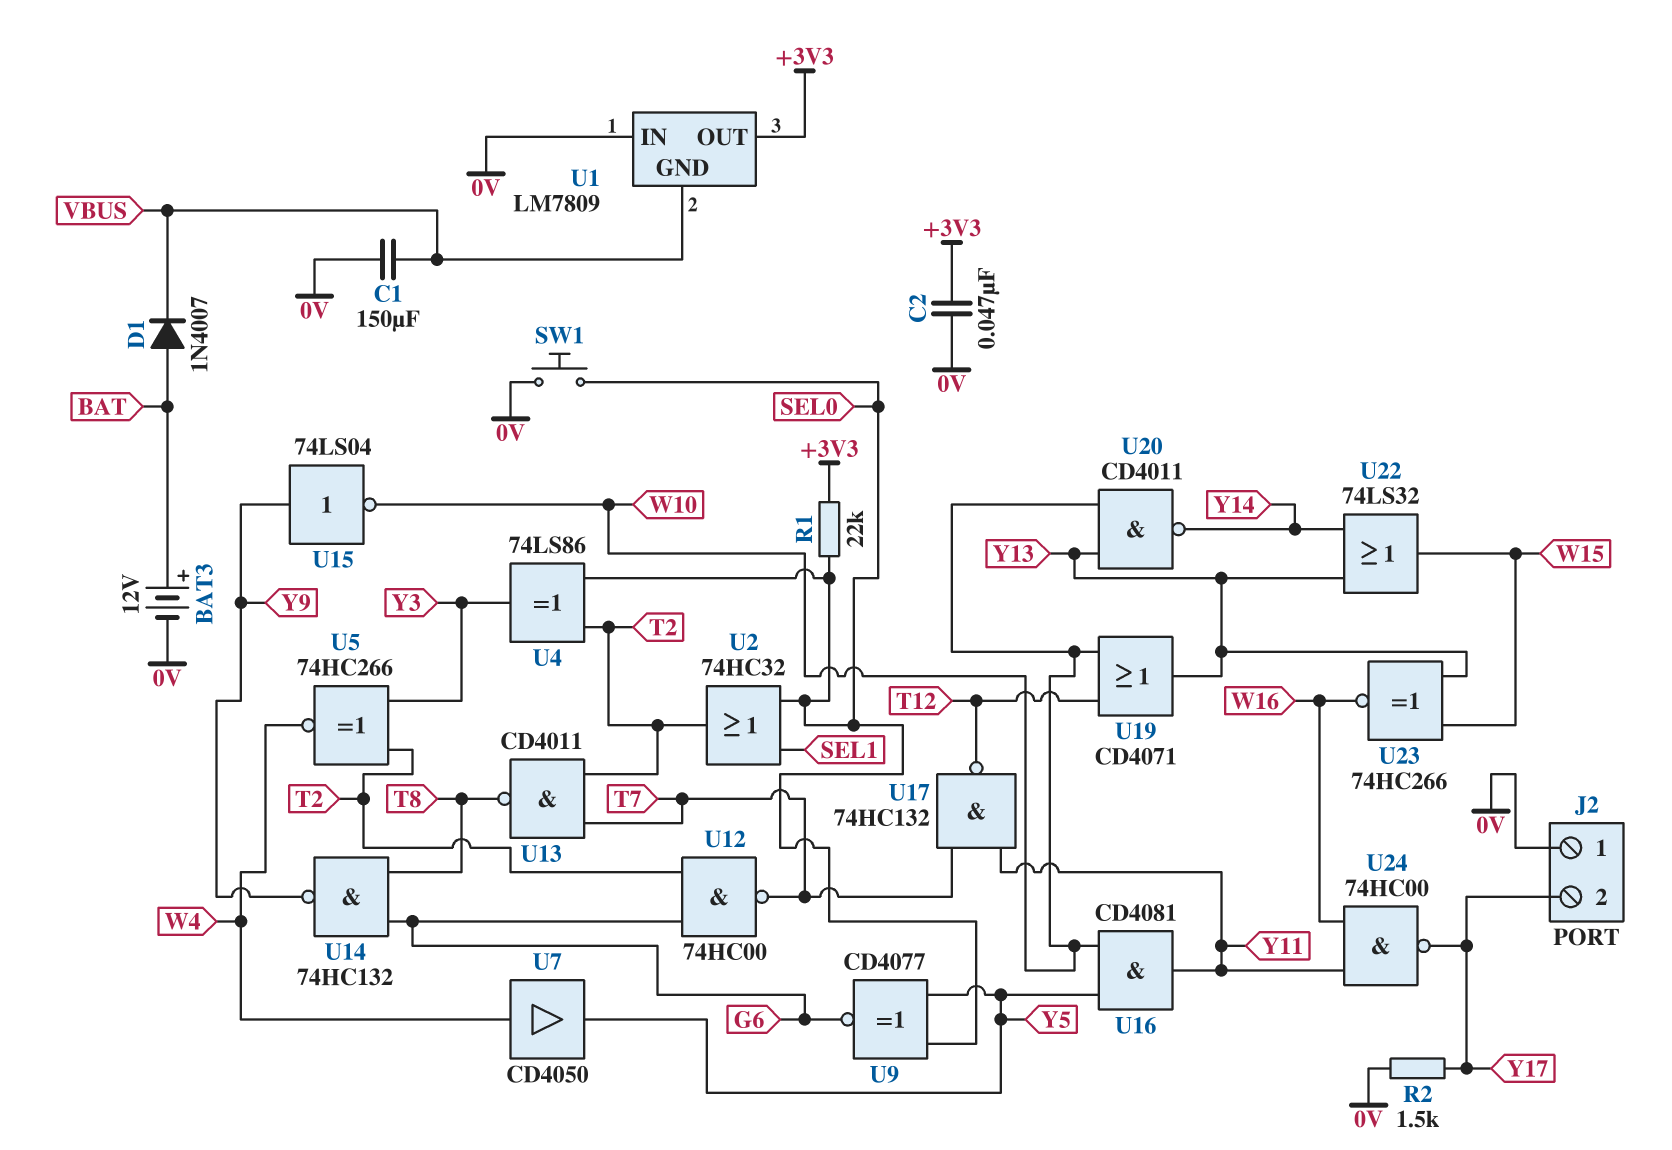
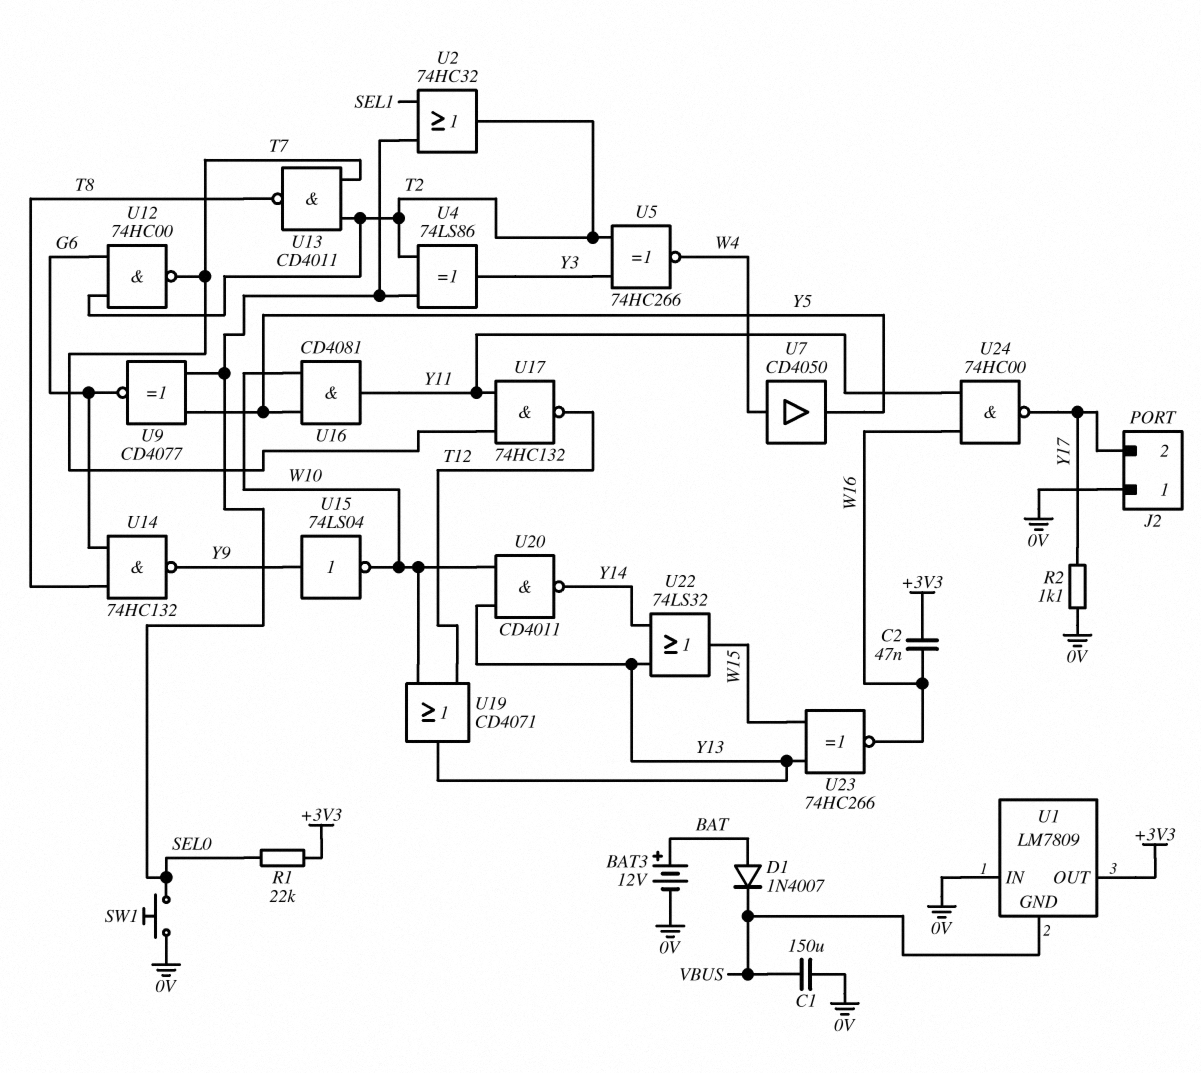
C2: 47nF (+3V3, 0V) -> 47nF (+3V3, W16)
R2: 1.5k (0V, Y17) -> 1.1k (0V, Y17)

